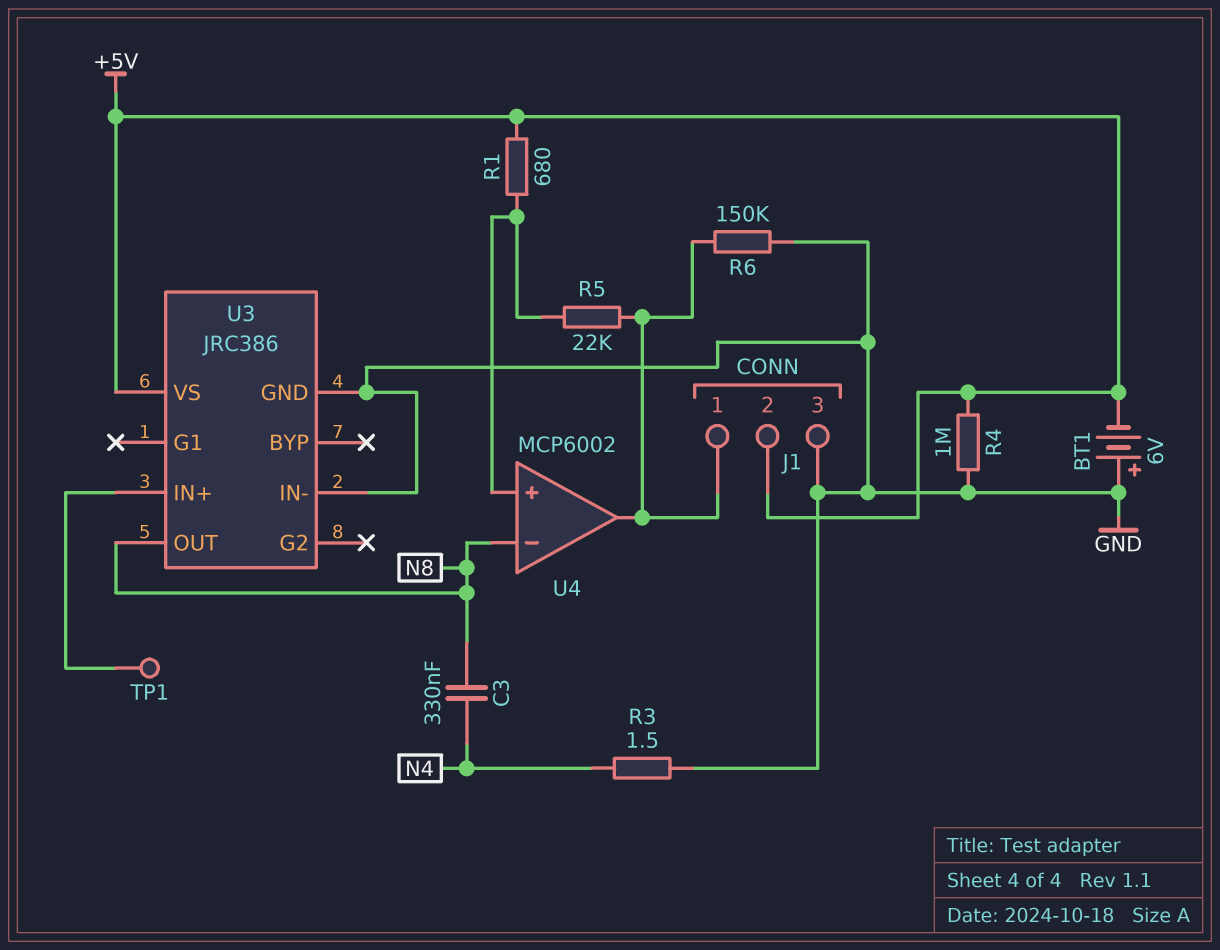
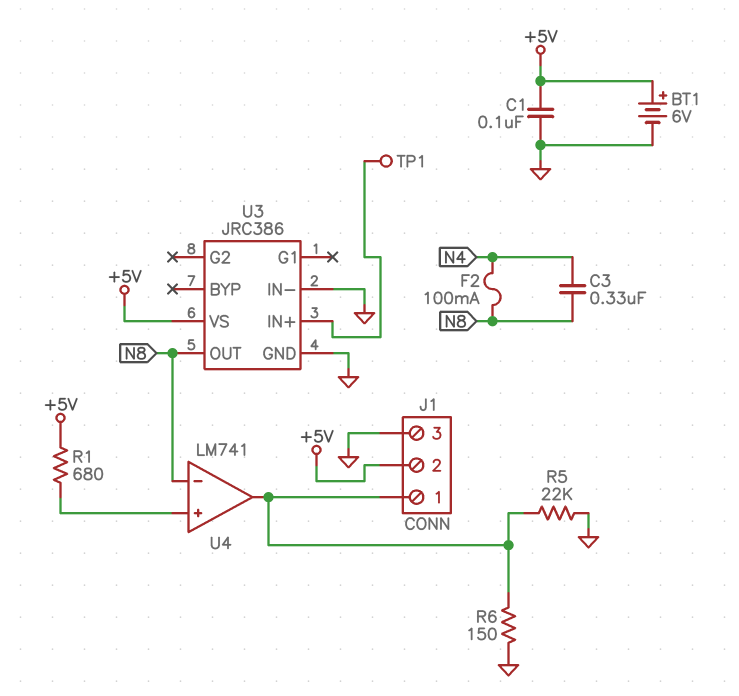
BT1: 6V (plus GND, minus +5V) -> 6V (plus +5V, minus GND)
C1: none -> 100nF (+5V, GND)
F2: none -> 100mA (N4, N8)
R3: 1.5 (GND, N4) -> none
R4: 1M (+5V, GND) -> none
R5: 22k (J1/1, U4/in+) -> 22k (GND, J1/1)
R6: 150k (GND, J1/1) -> 150 (GND, J1/1)
U4: MCP6002 -> LM741

